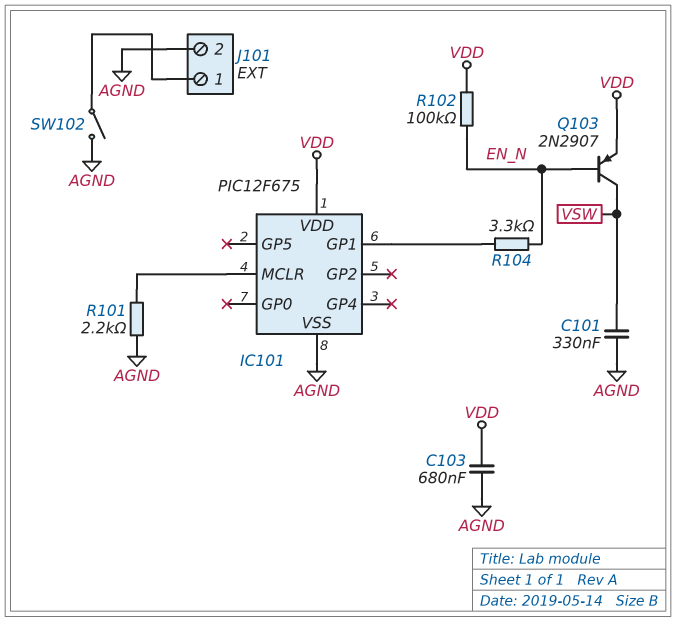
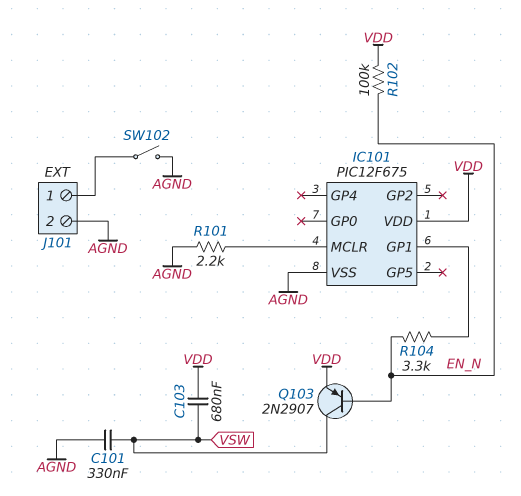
C103: 680nF (AGND, VDD) -> 680nF (VDD, VSW)

